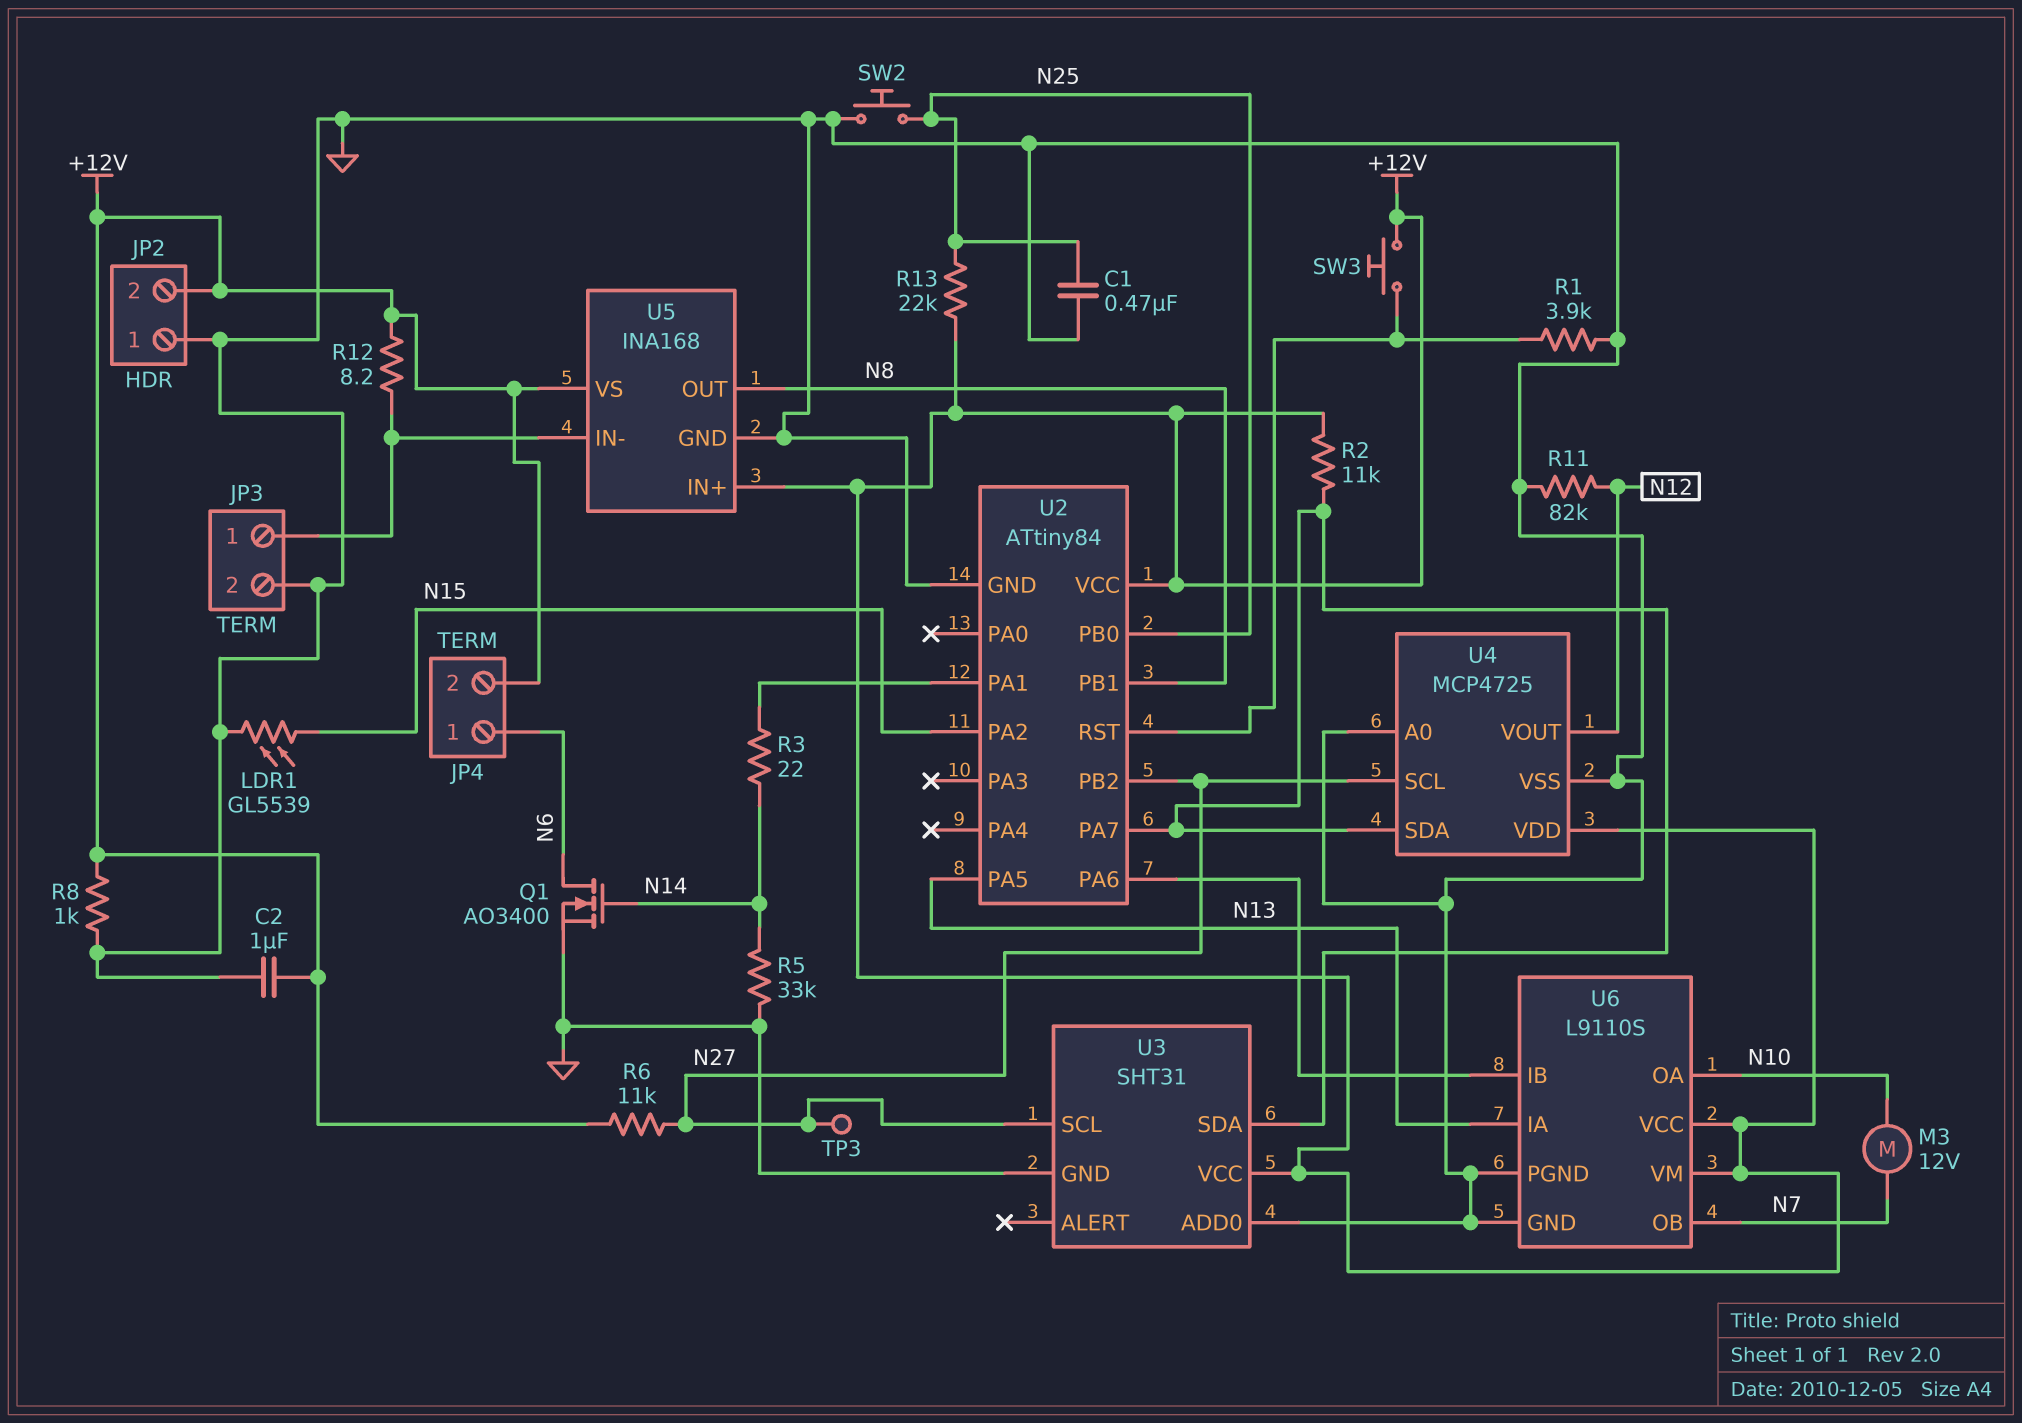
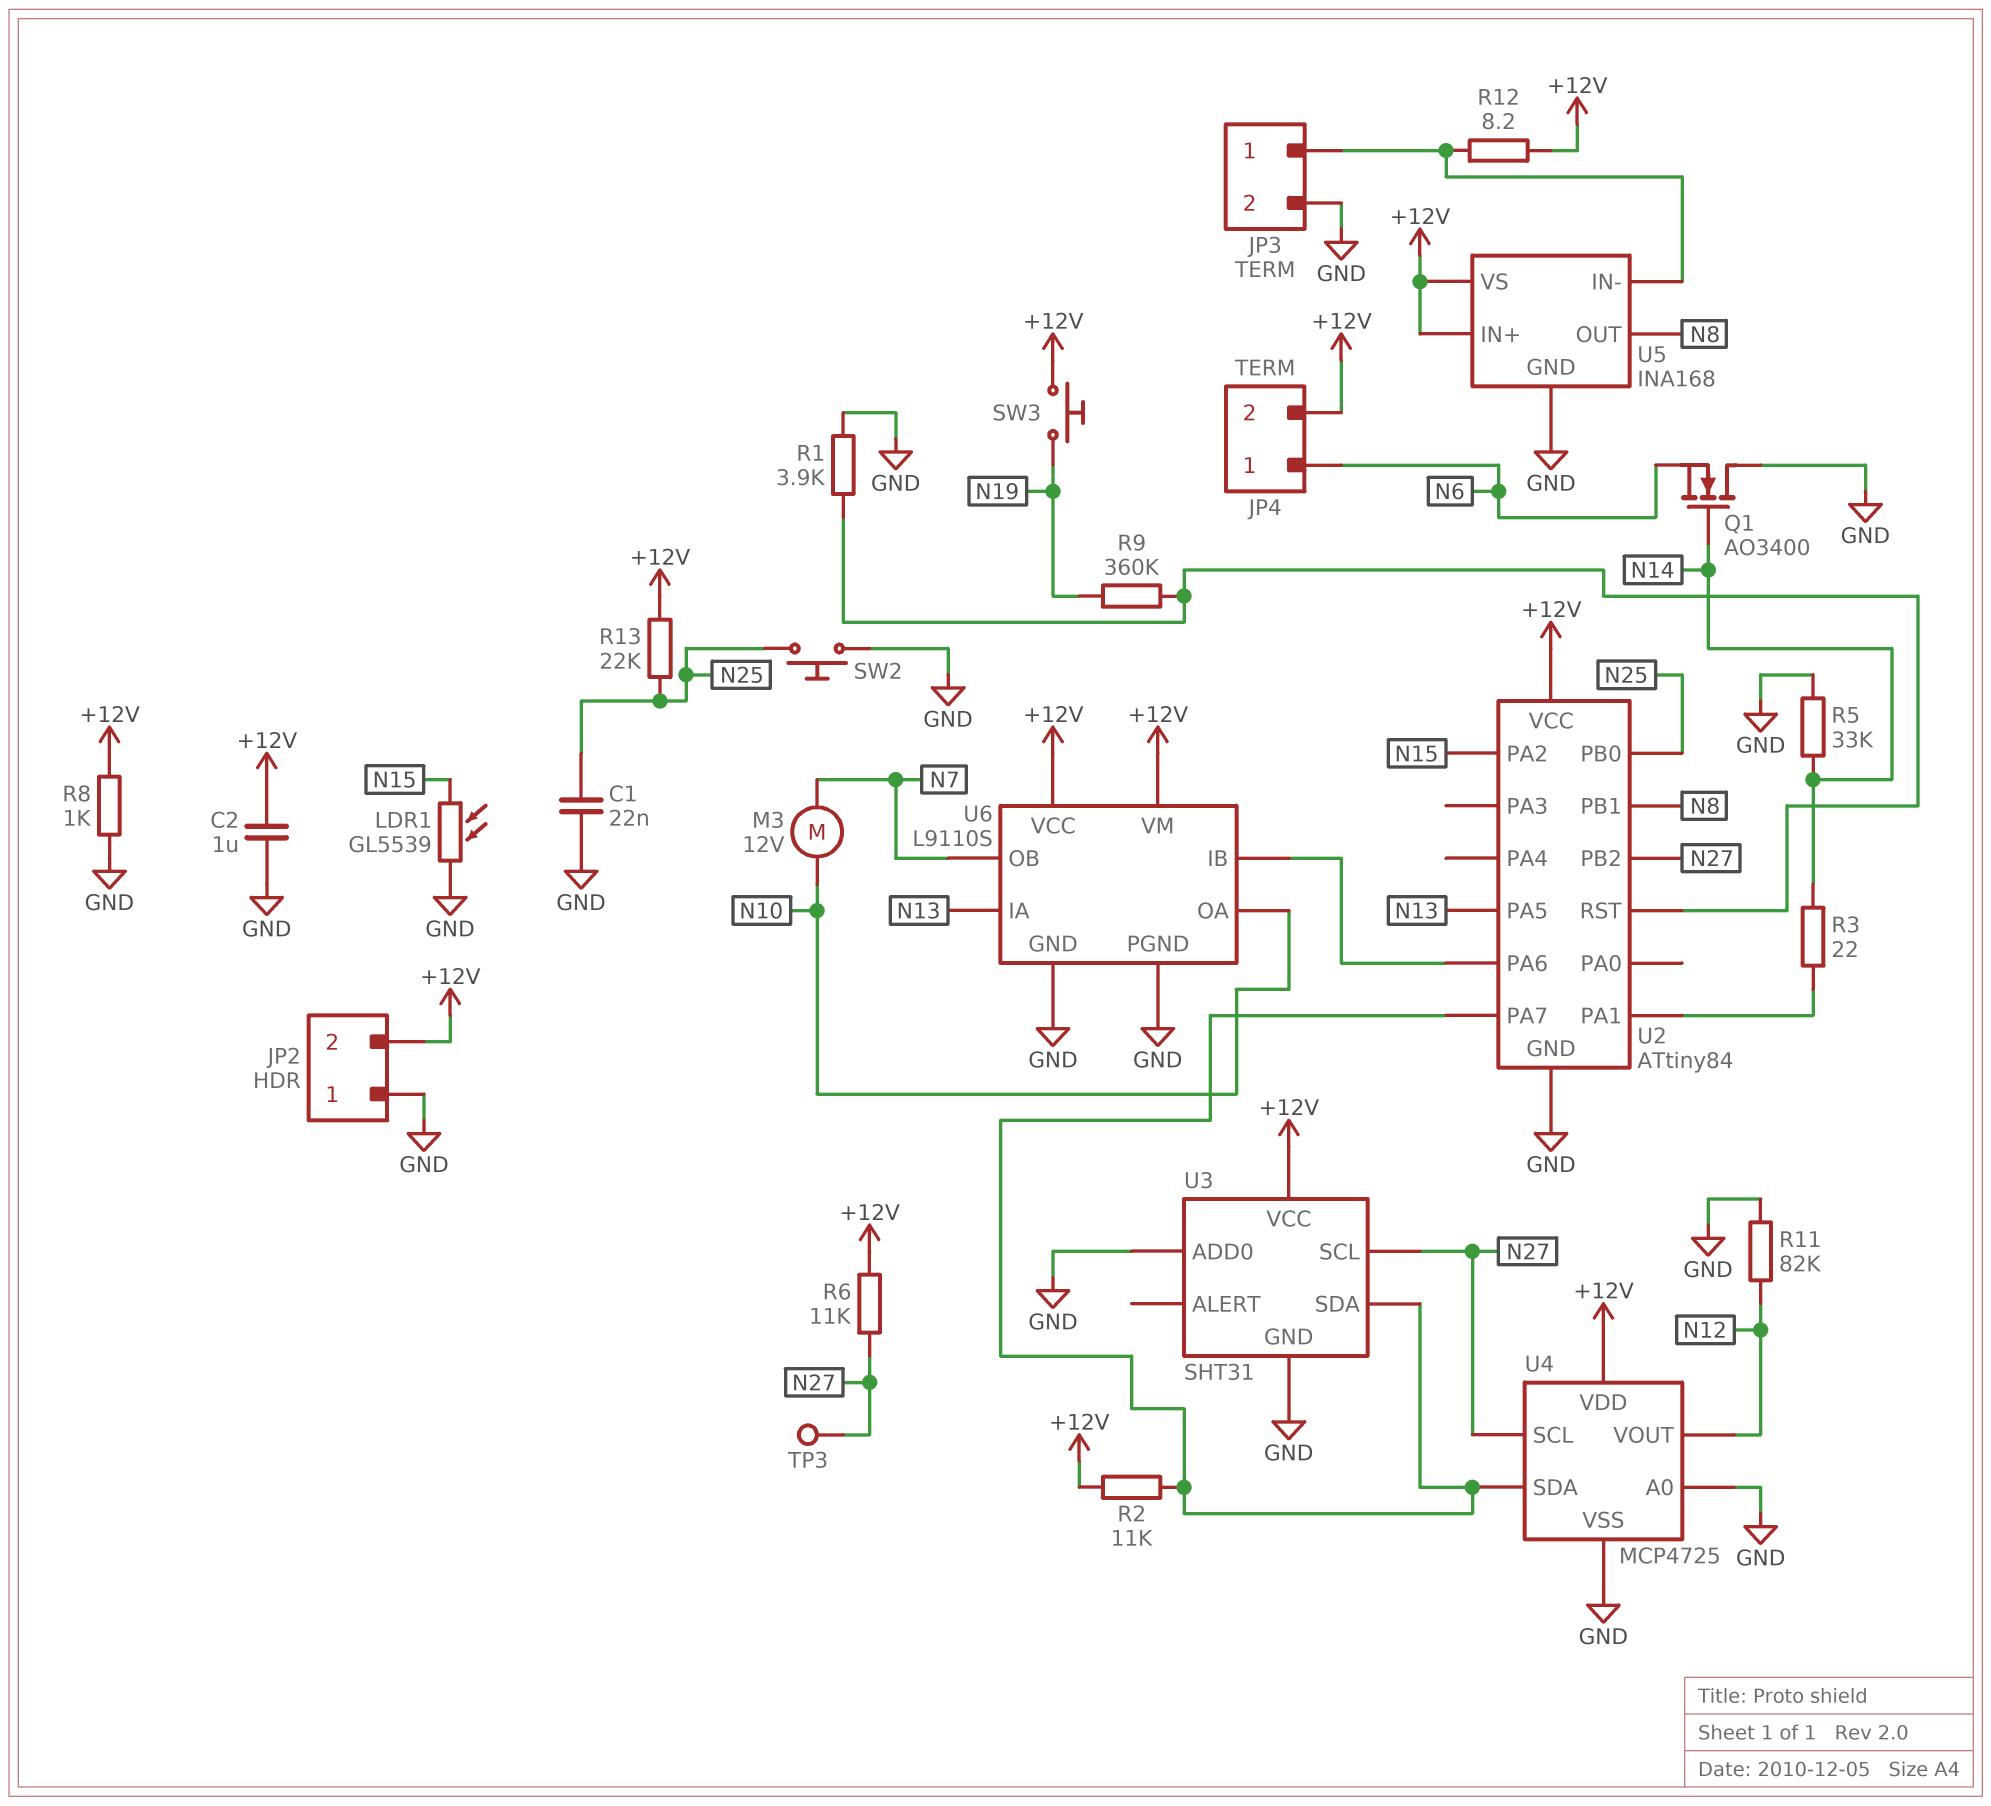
C1: 470nF (GND, N25) -> 22nF (GND, N25)
Q1: NMOS AO3400 (G N14, D N6, S GND) -> NMOS AO3400 (G N14, D GND, S N6)
R9: none -> 360k (N19, U2/RST)
SW3: button (+12V, U2/RST) -> button (+12V, N19)

